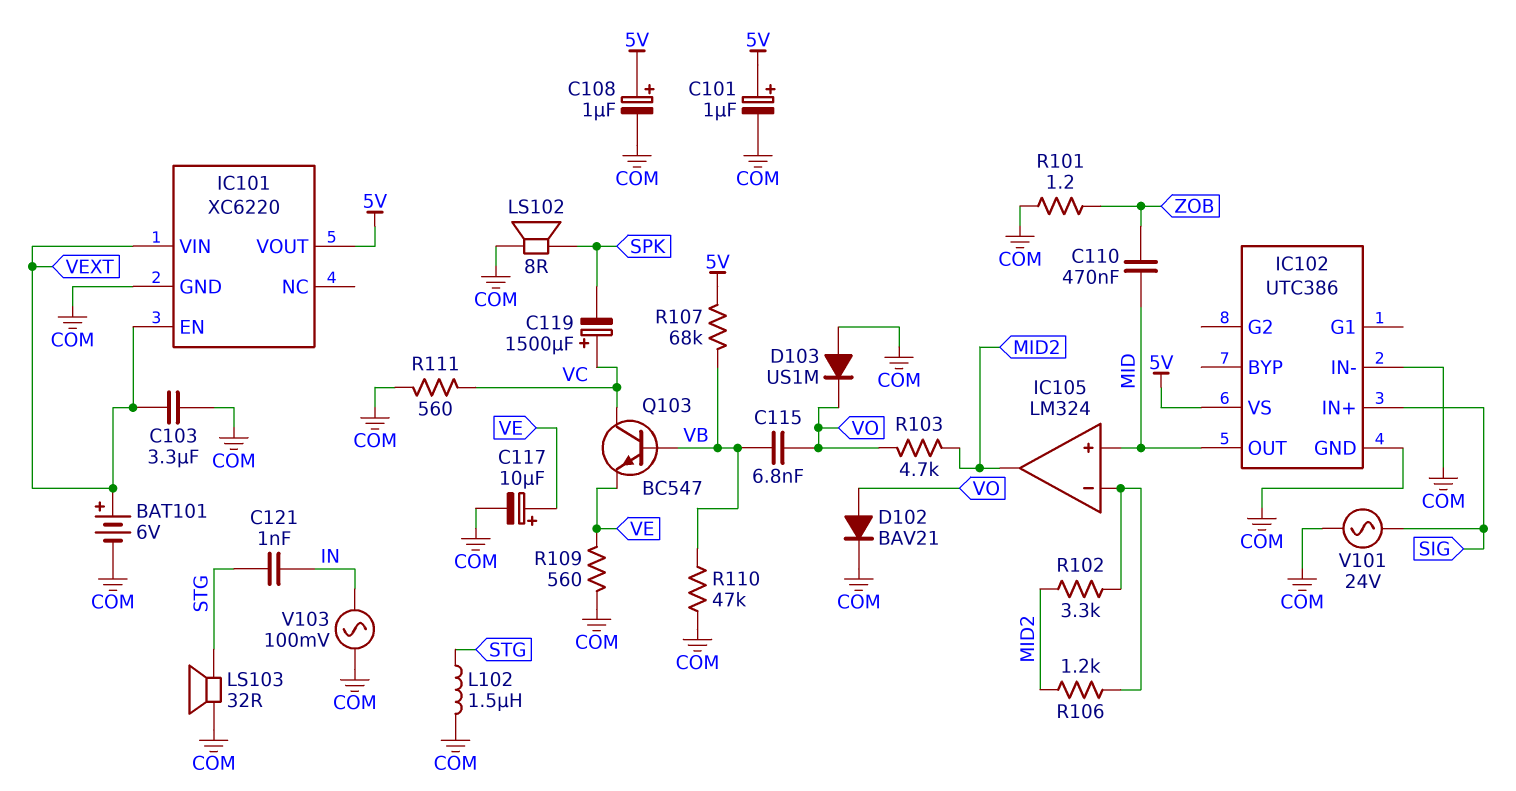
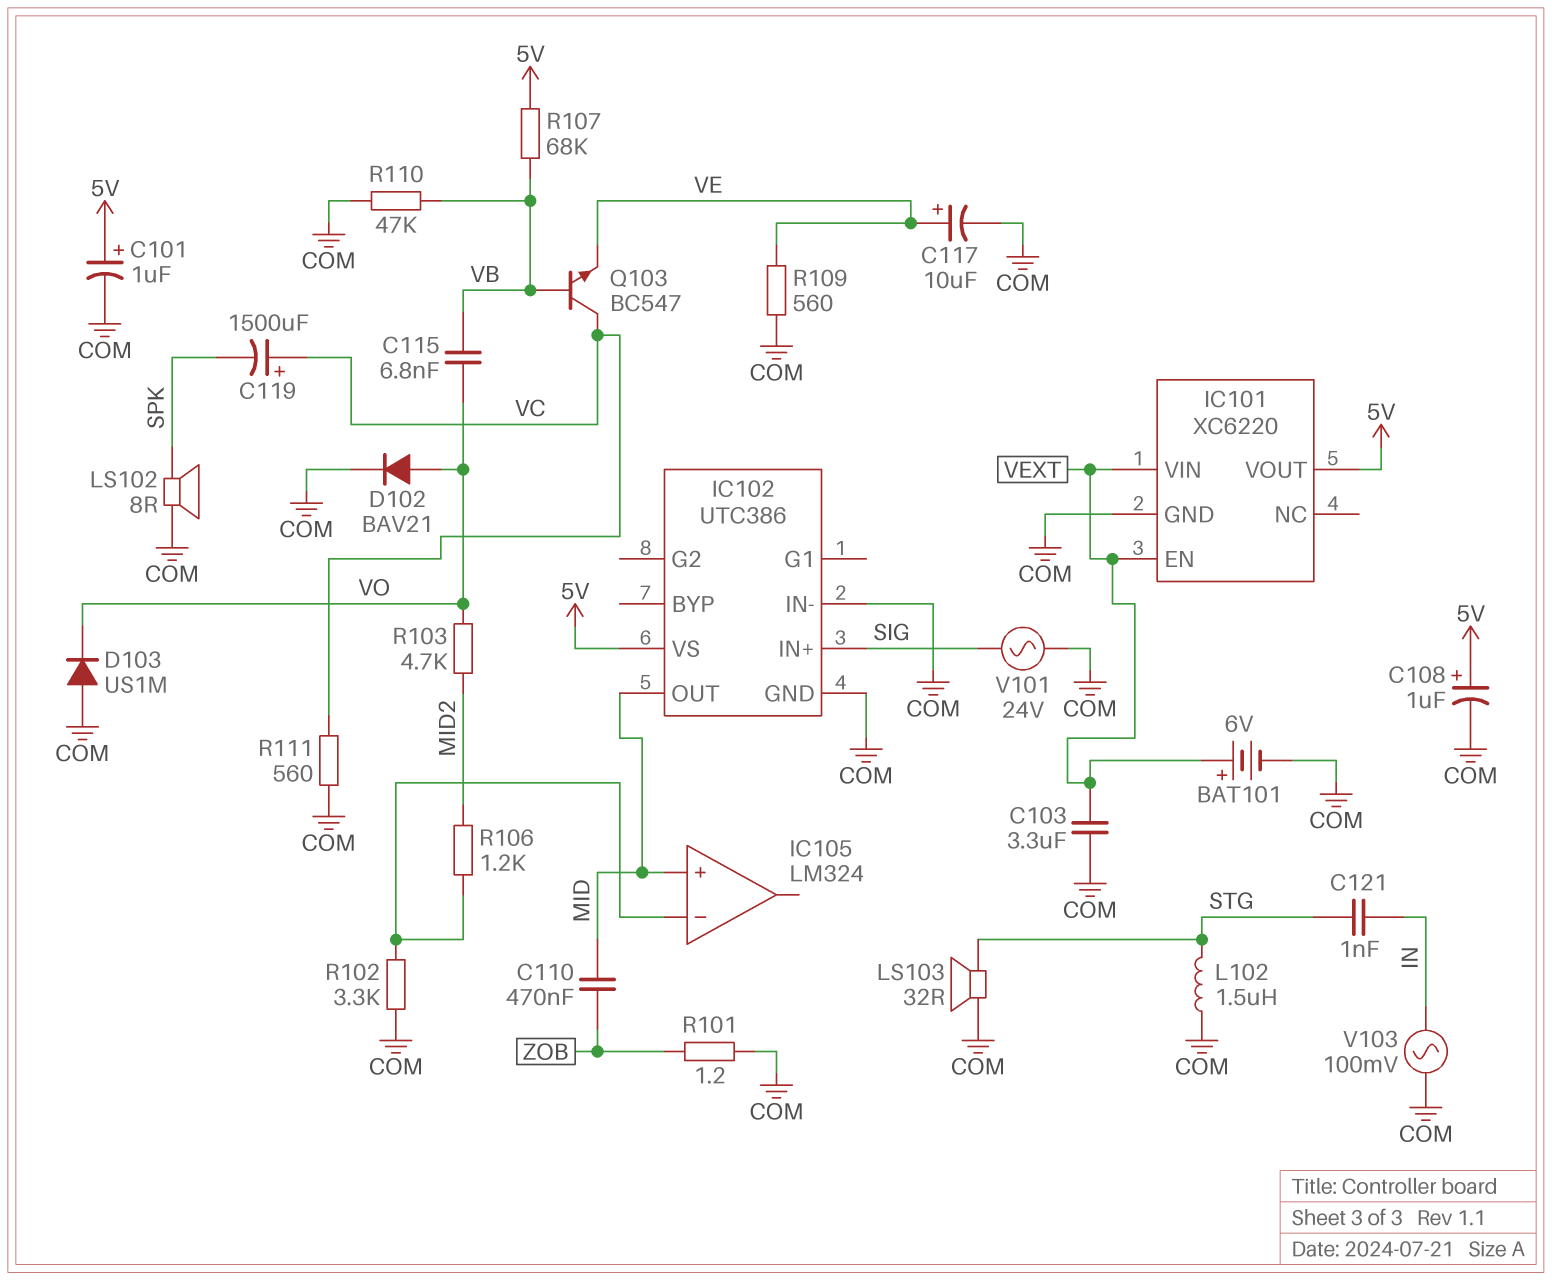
IC105 pin out: MID2 -> none
R102: 3.3k (IC105/in-, MID2) -> 3.3k (COM, IC105/in-)

